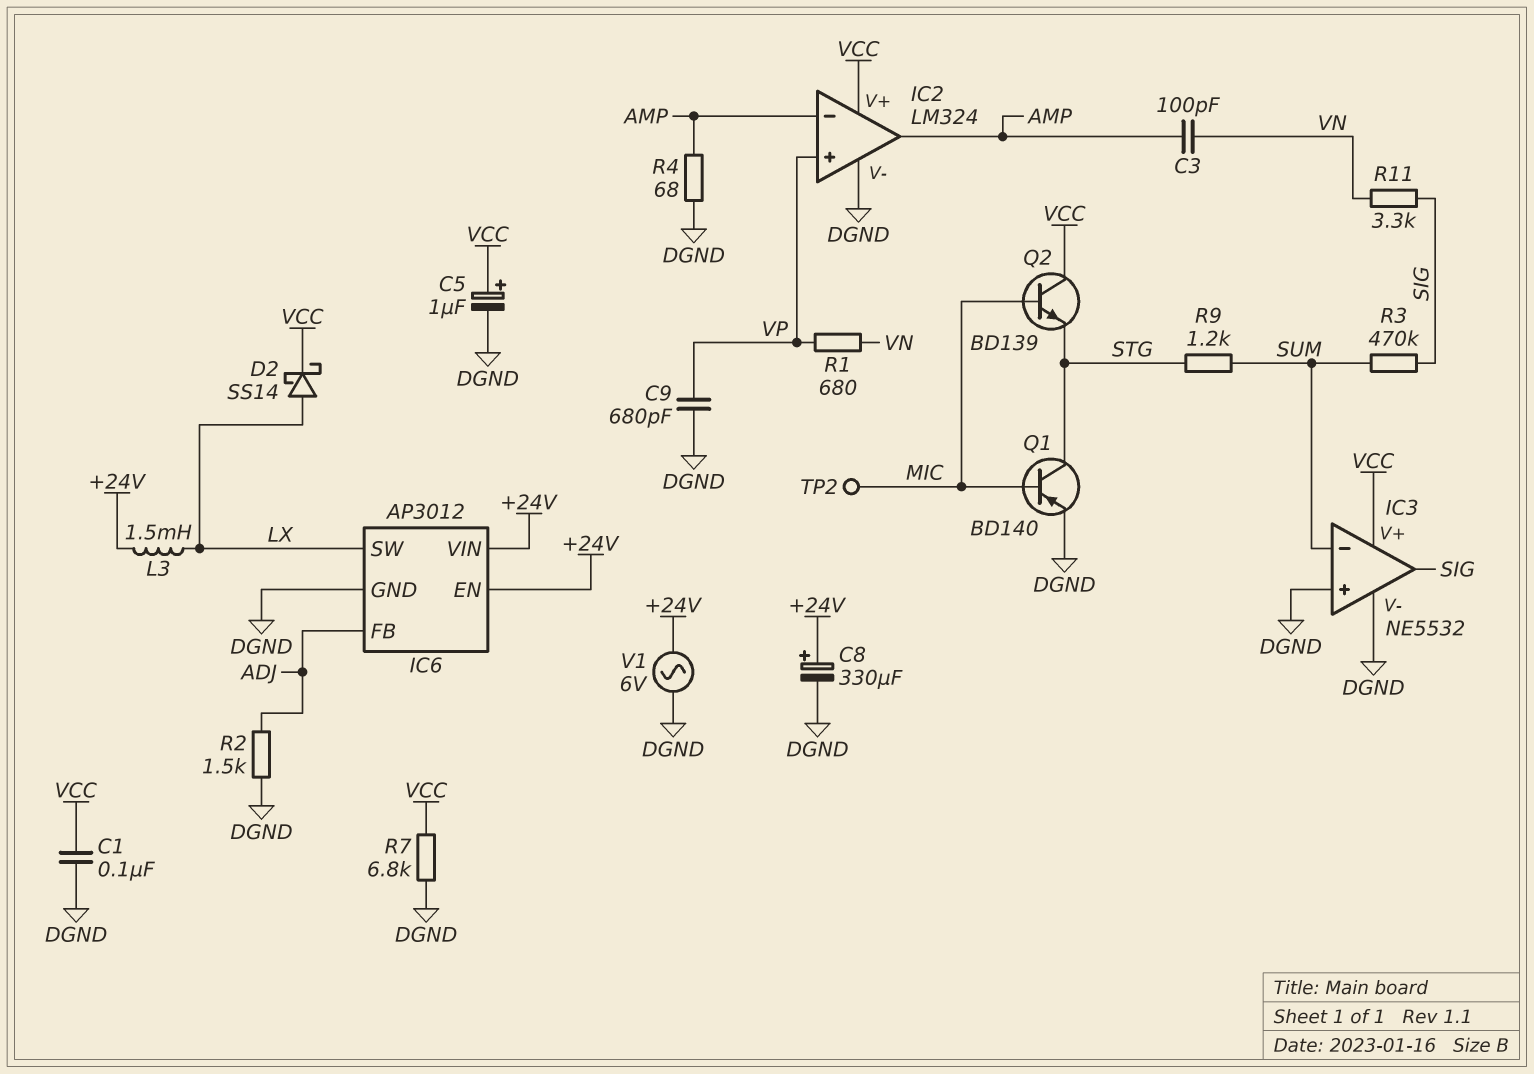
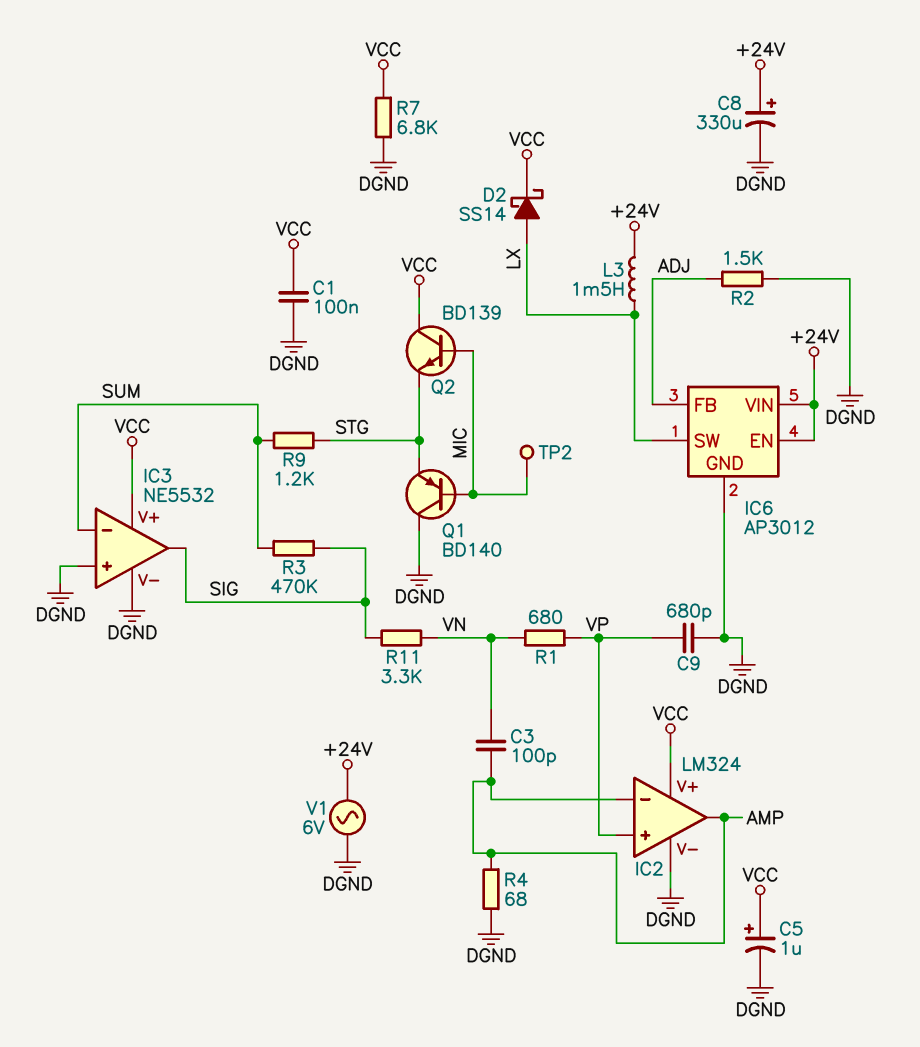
Q1: PNP BD140 (B MIC, C STG, E DGND) -> PNP BD140 (B MIC, C DGND, E STG)

